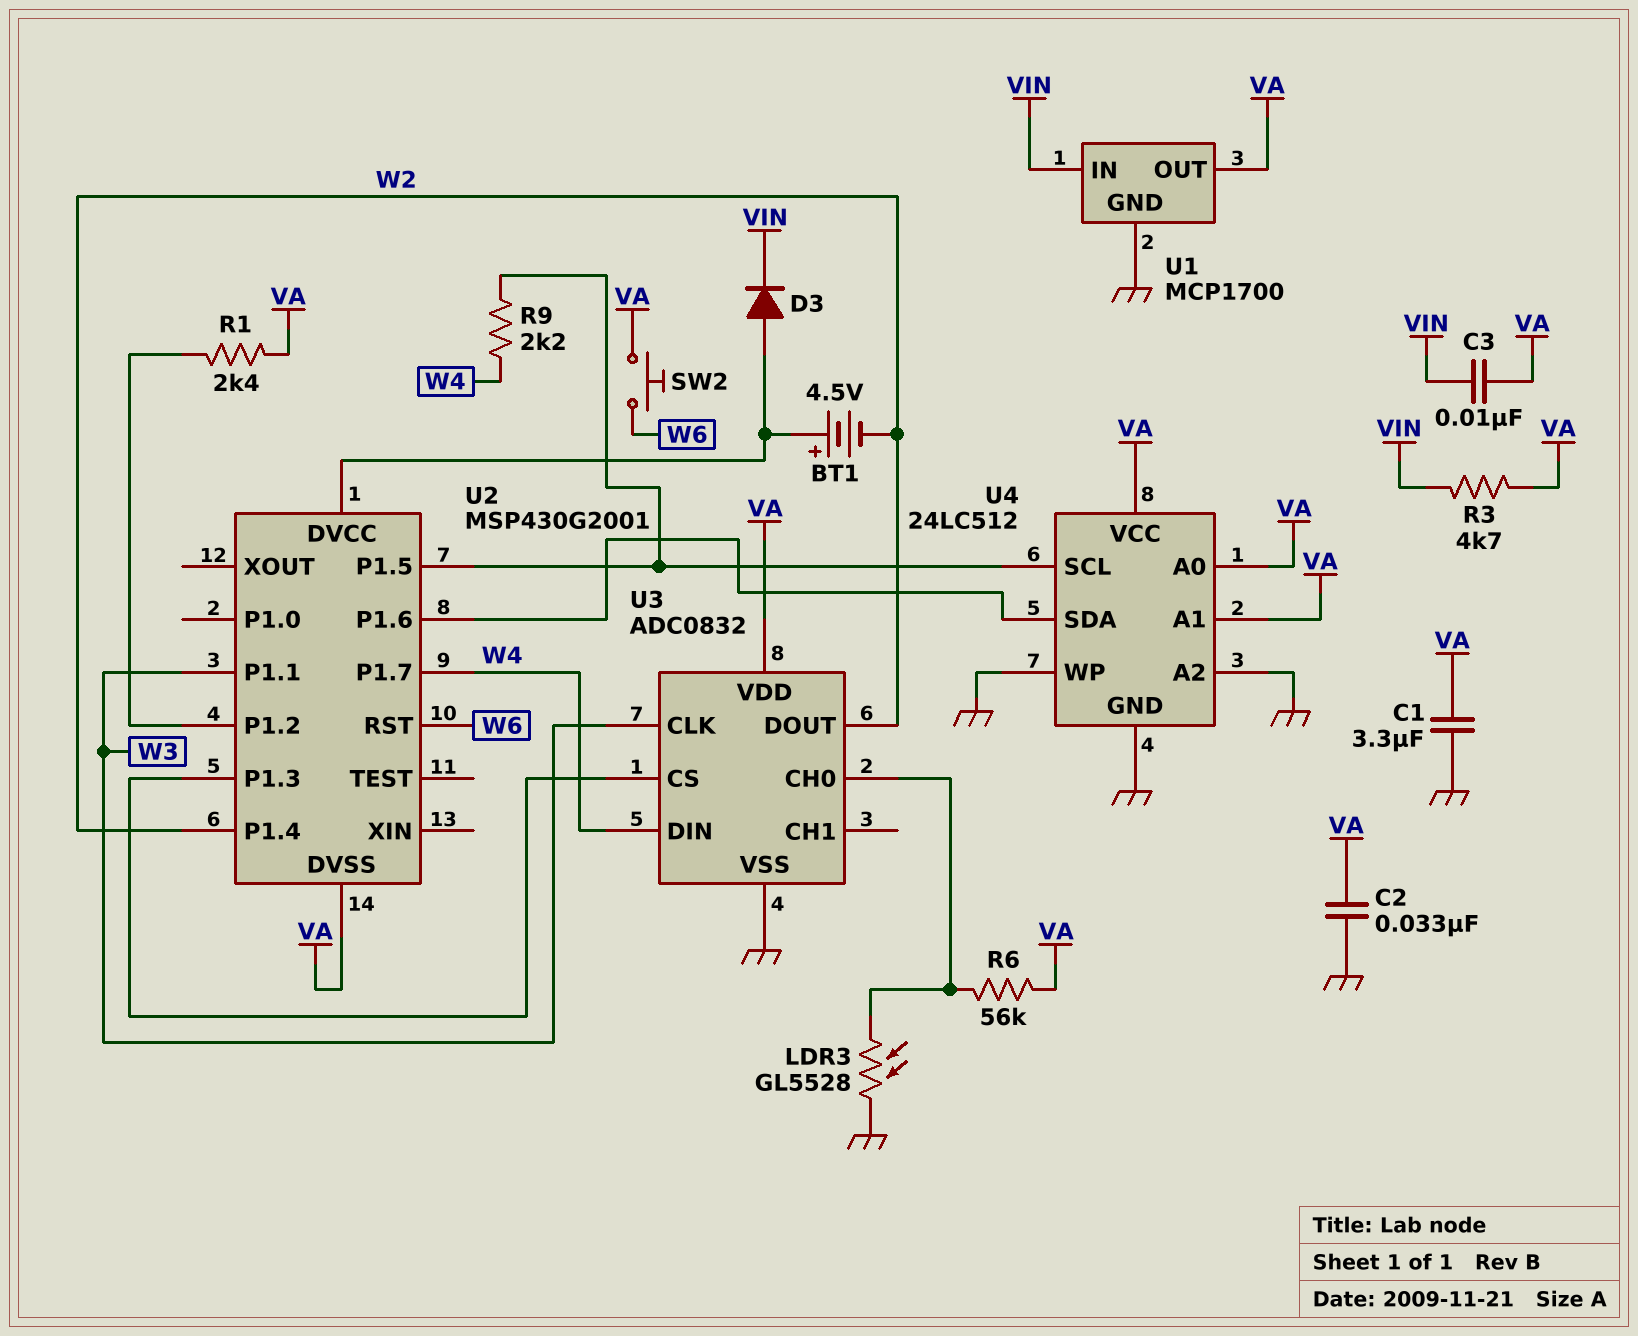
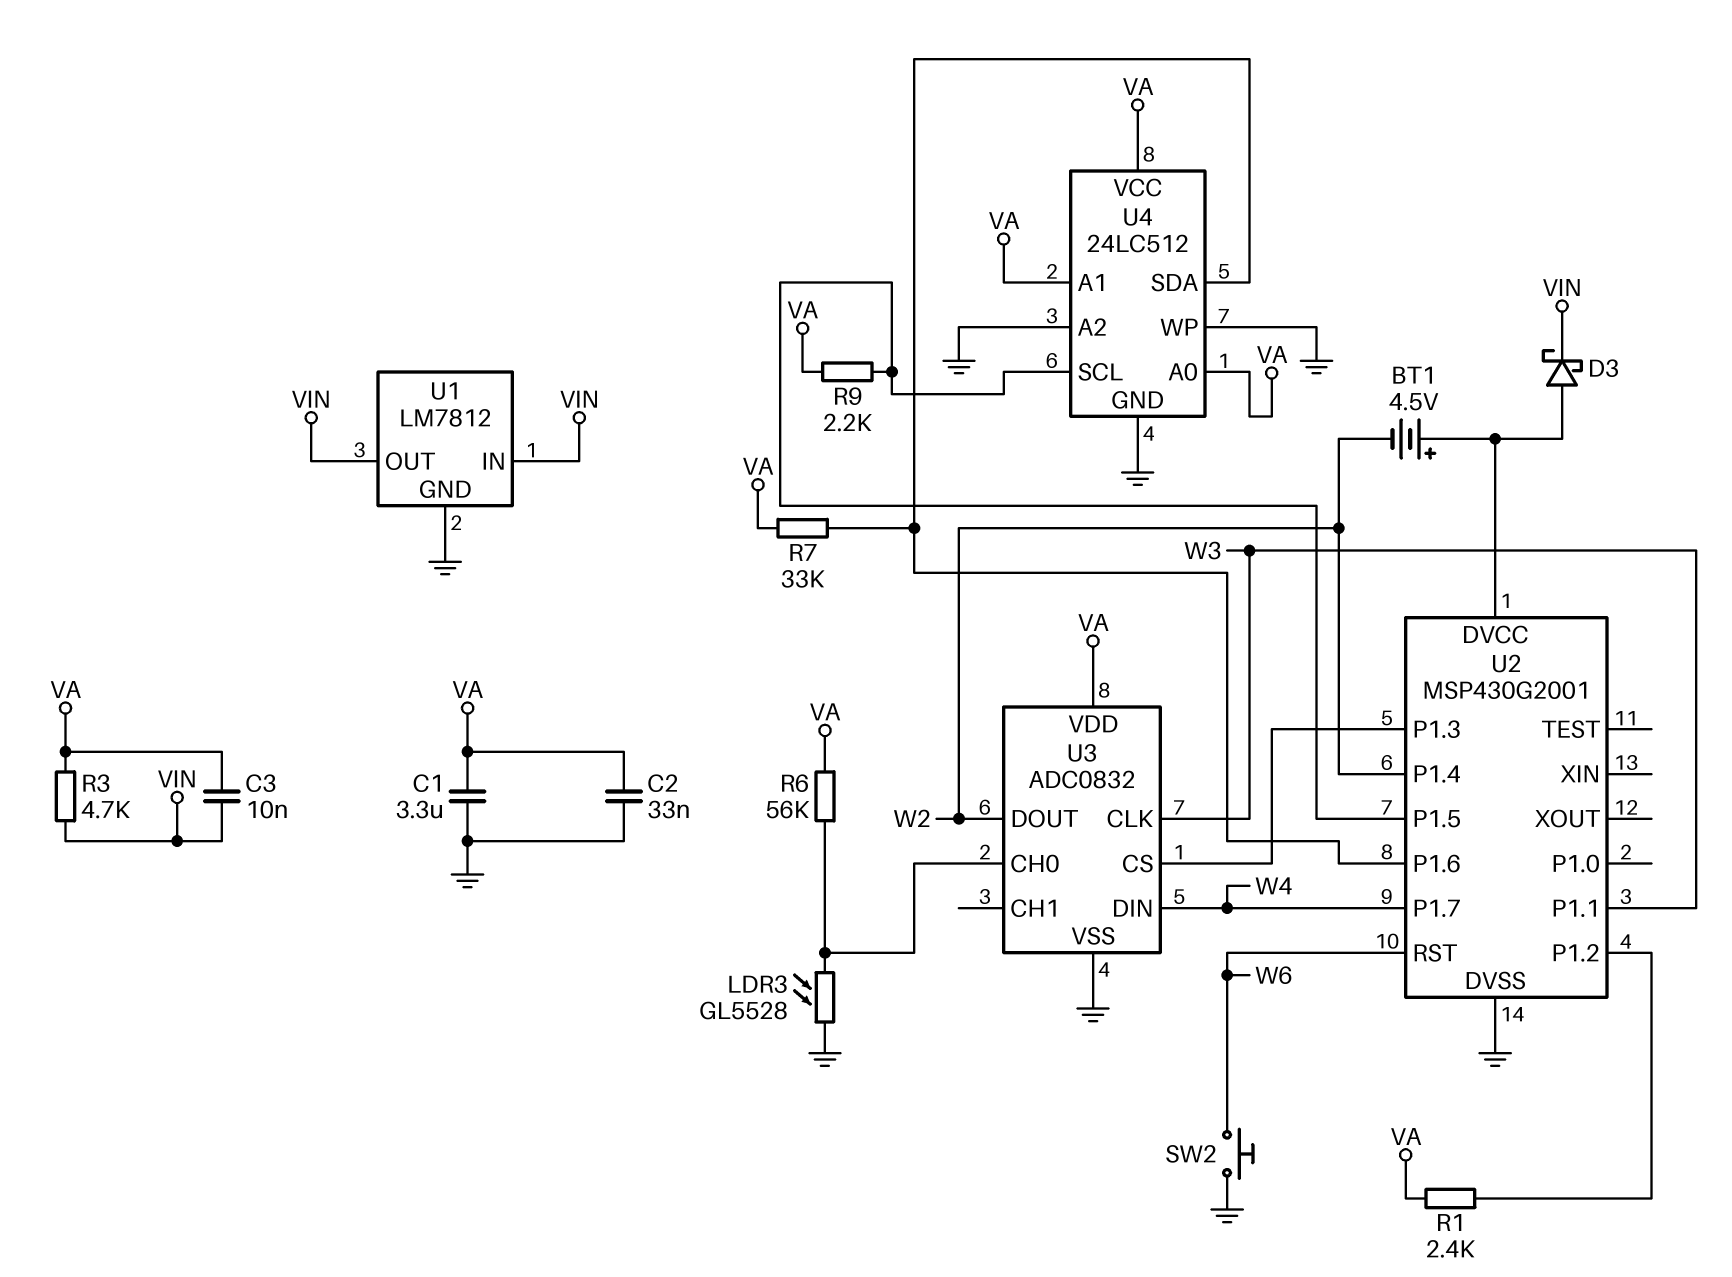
D3: diode (A U2/DVCC, K VIN) -> schottky (A U2/DVCC, K VIN)
R7: none -> 33k (U2/P1.6, VA)
R9: 2.2k (U2/P1.5, W4) -> 2.2k (U2/P1.5, VA)
SW2: button (VA, W6) -> button (GND, W6)
U1: MCP1700 -> LM7812
U1 pin OUT: VA -> VIN
U2 pin DVSS: VA -> GND

